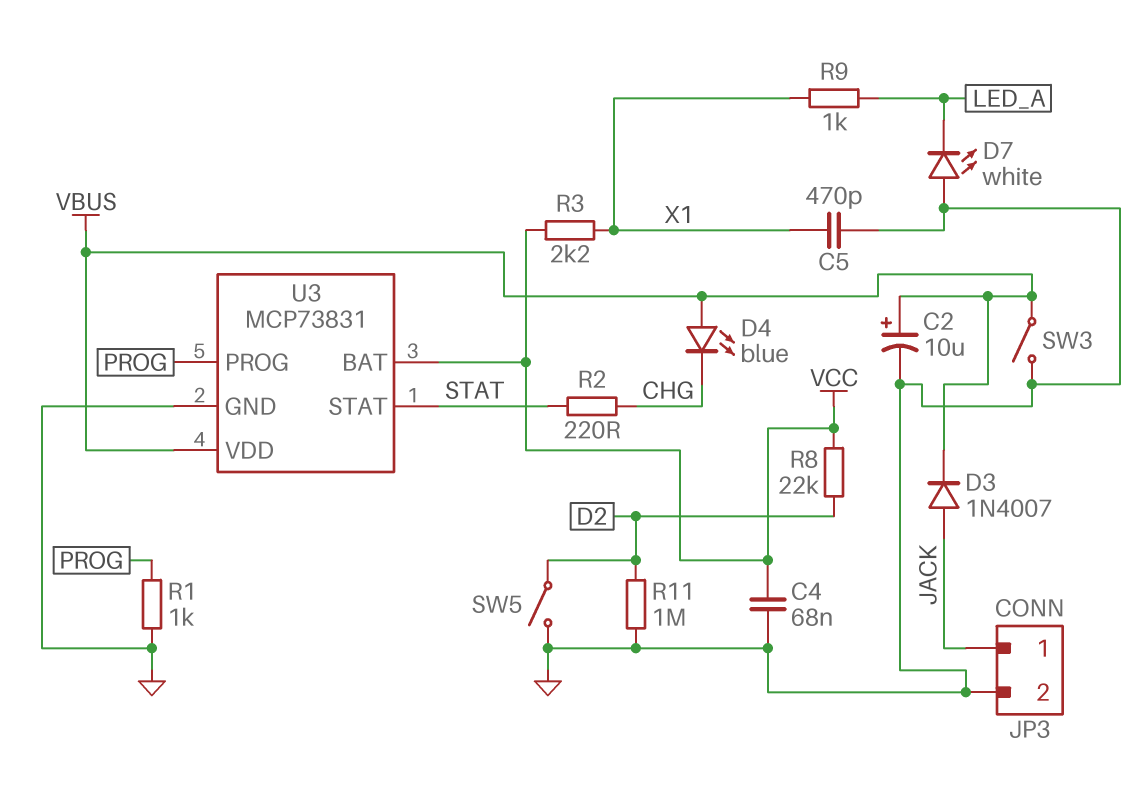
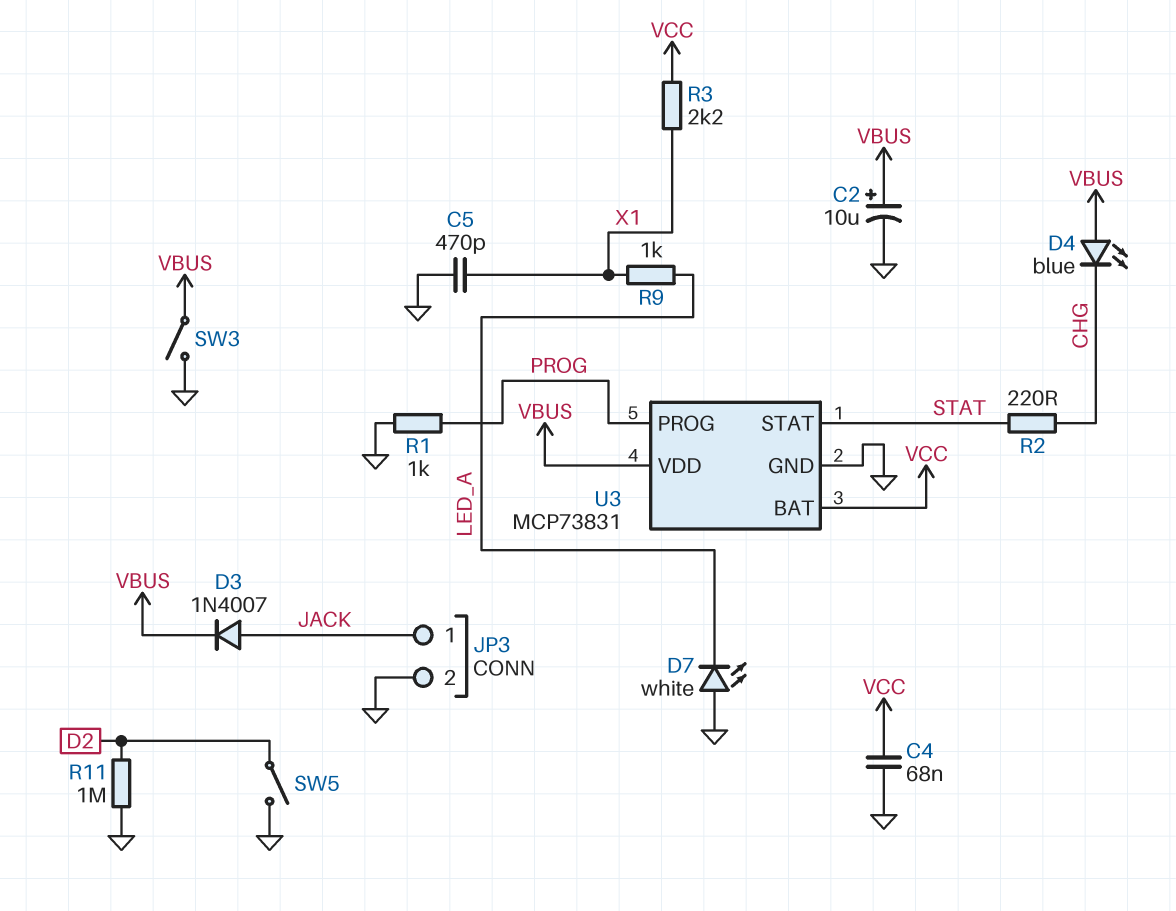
R8: 22k (D2, VCC) -> none

